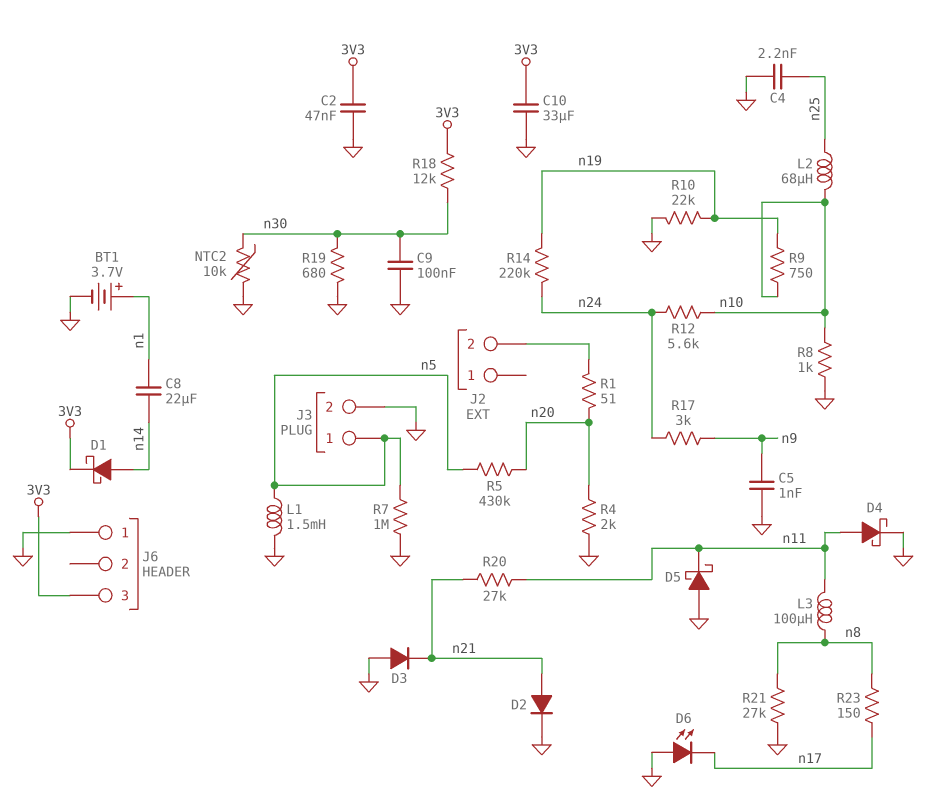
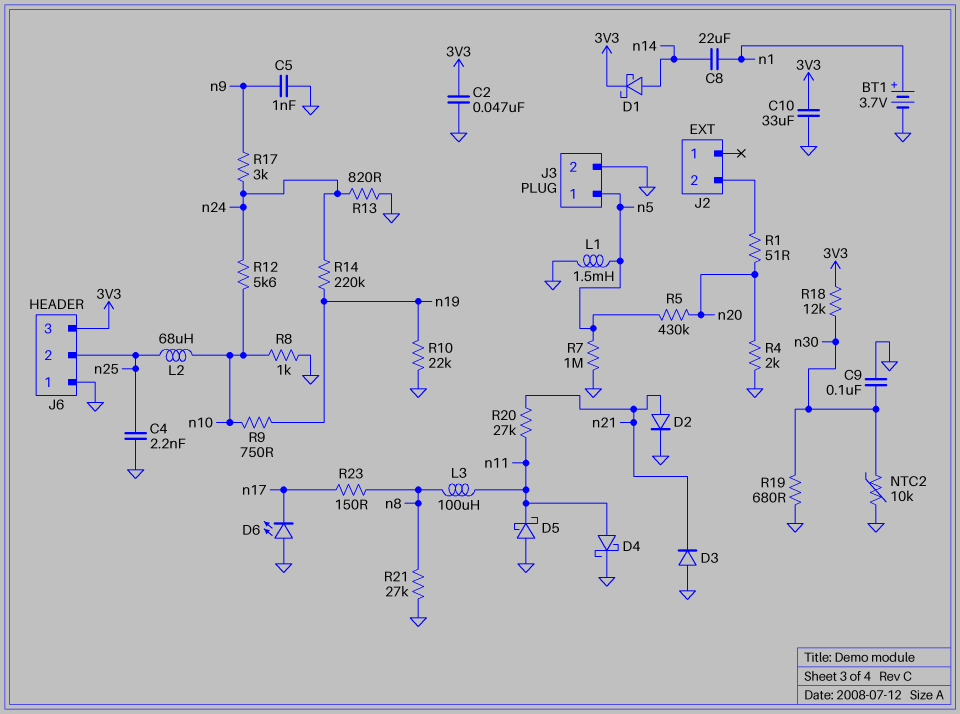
J6 pin 2: none -> n25
R13: none -> 820 (GND, n24)

